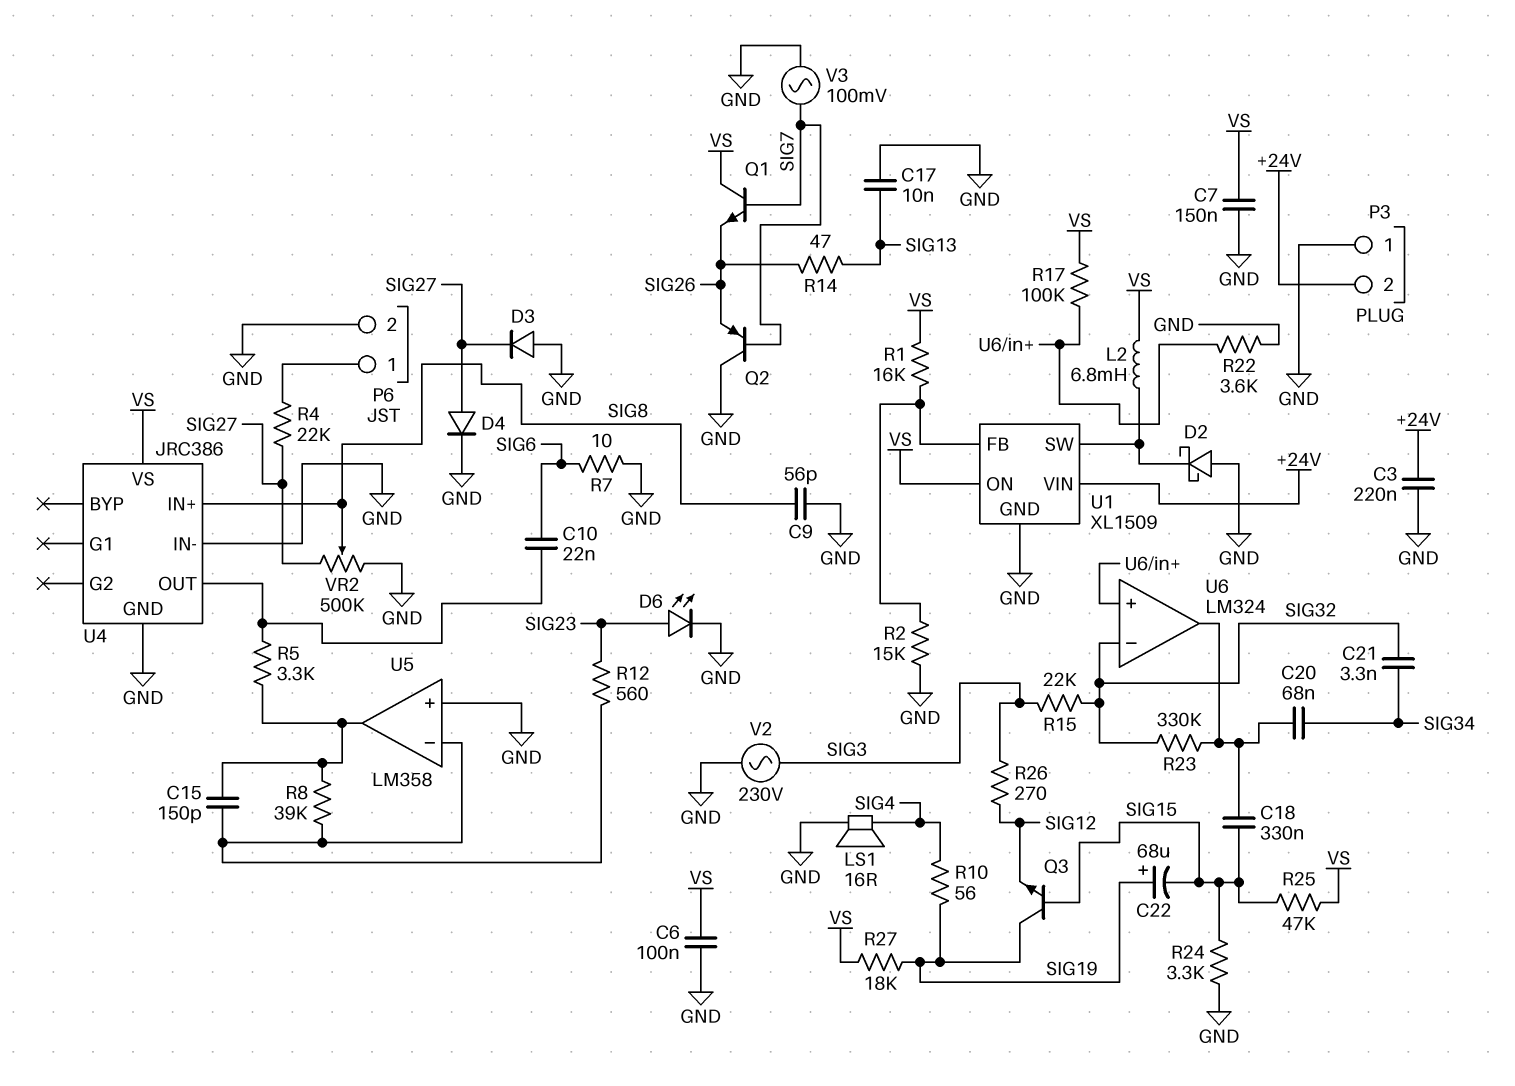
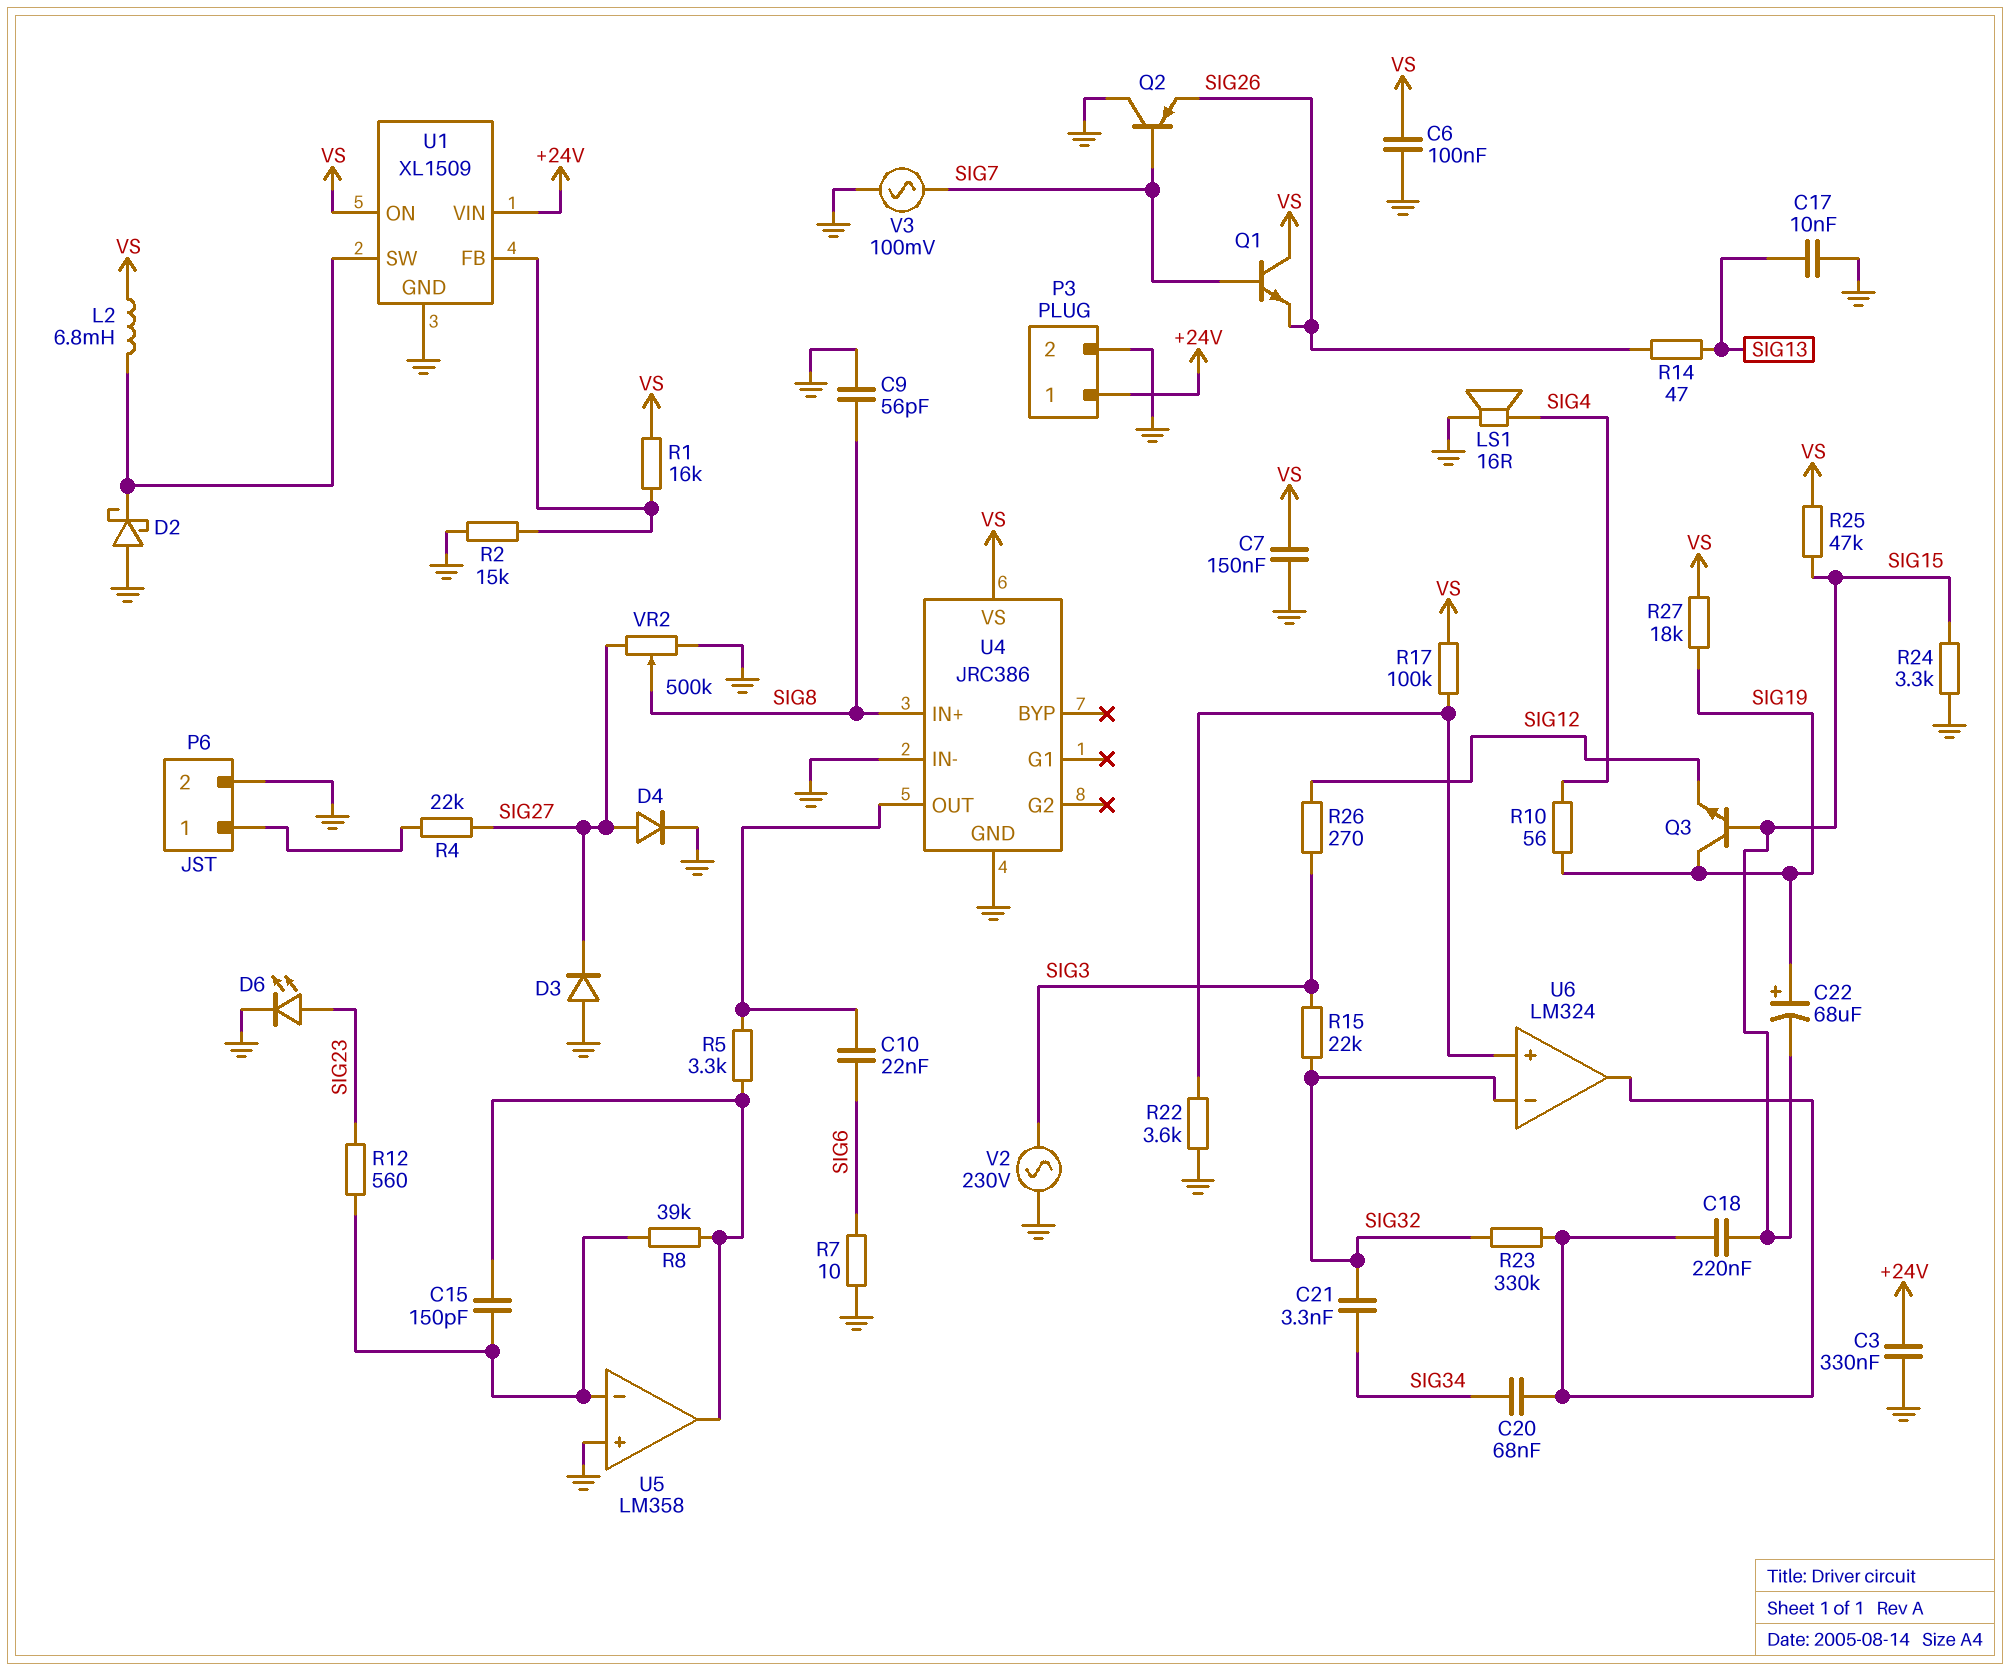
C3: 220nF (+24V, GND) -> 330nF (+24V, GND)
C18: 330nF (SIG15, U6/out) -> 220nF (SIG15, U6/out)
P3 pin 1: GND -> +24V
P3 pin 2: +24V -> GND

